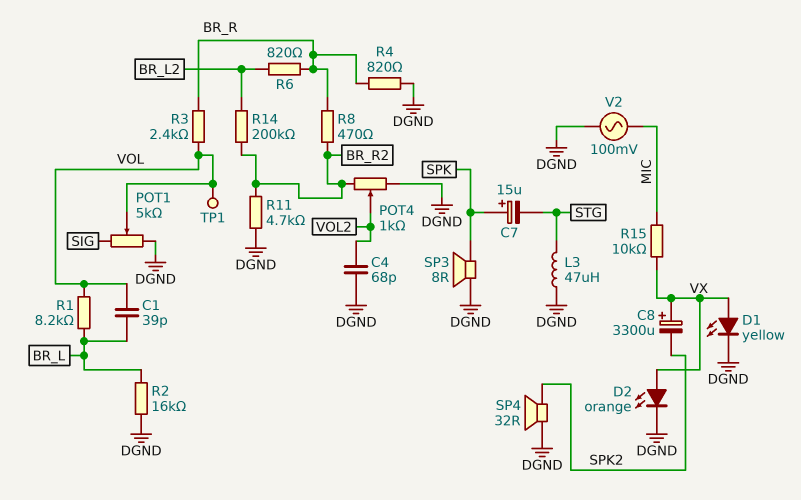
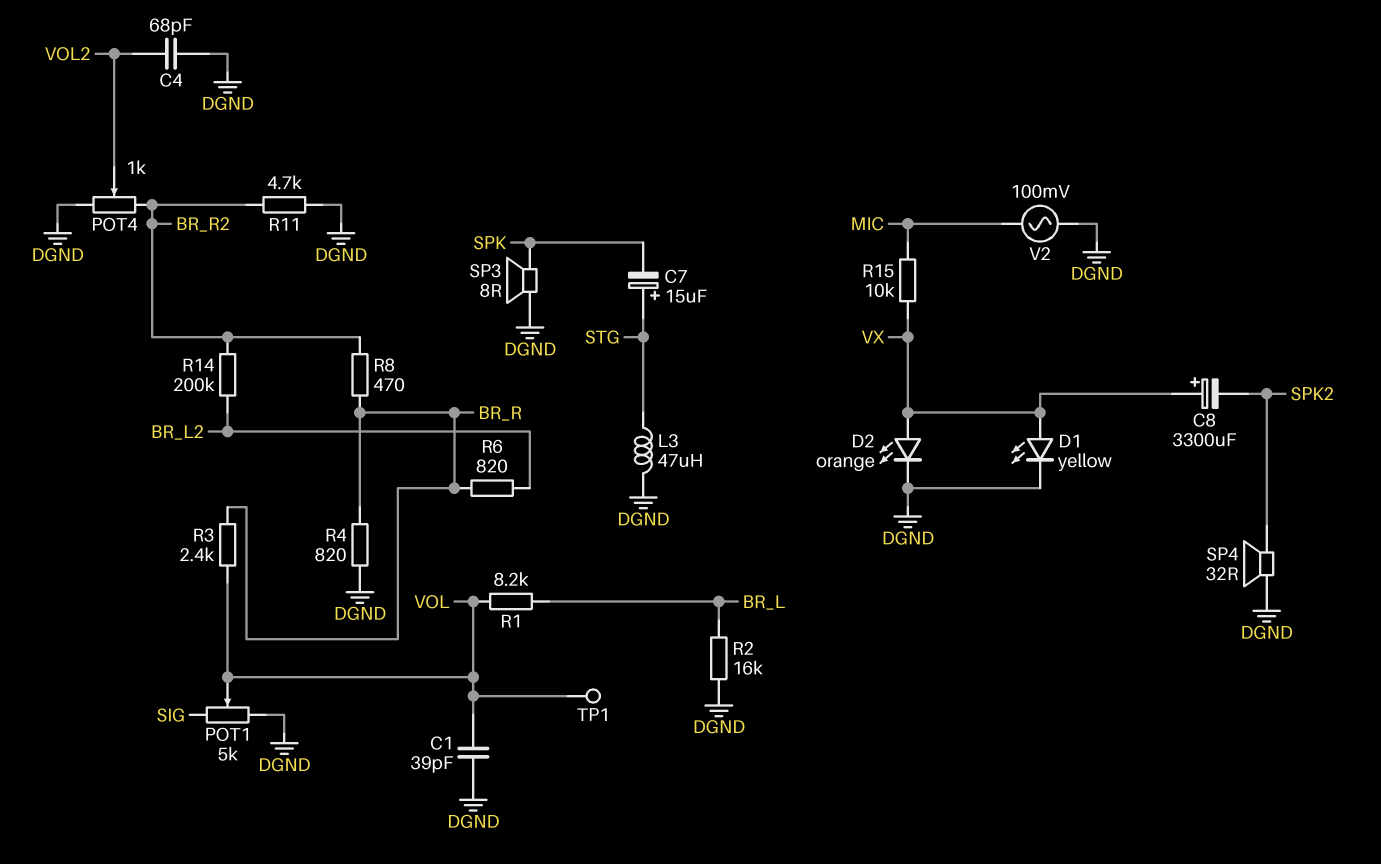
C1: 39pF (BR_L, VOL) -> 39pF (DGND, VOL)
C7: 15uF (plus SPK, minus STG) -> 15uF (plus STG, minus SPK)

